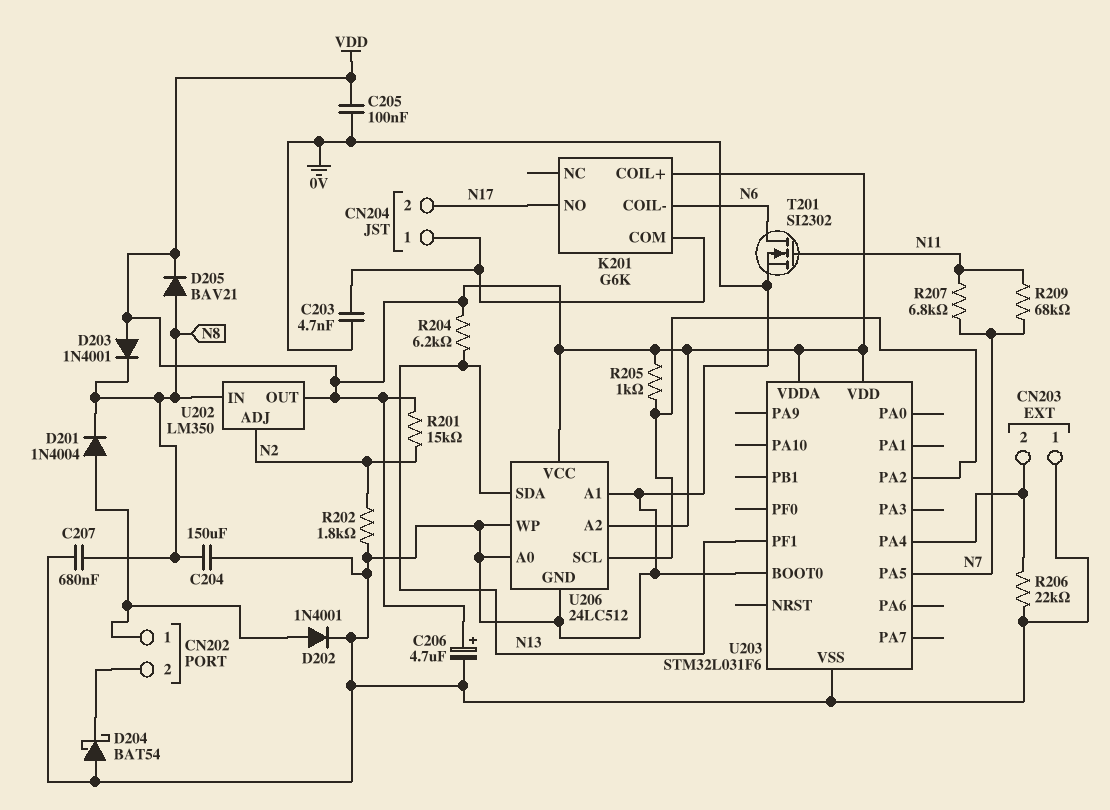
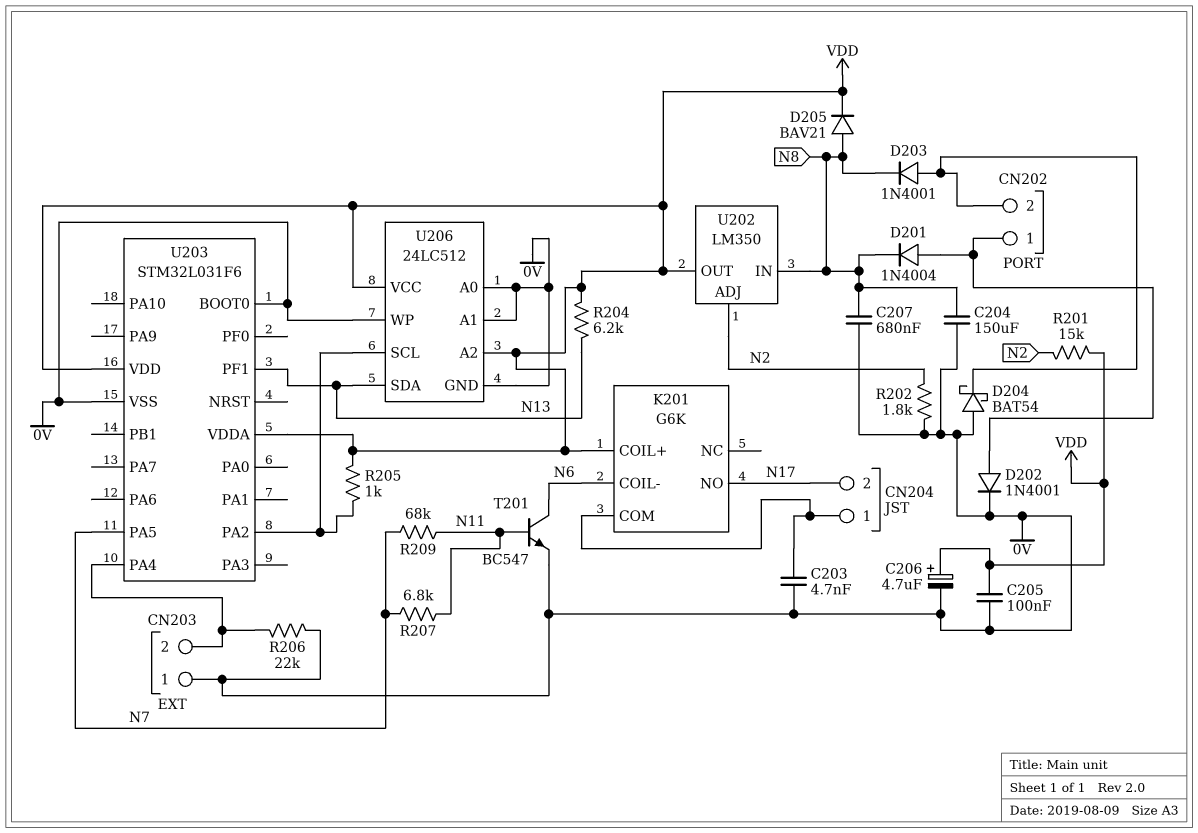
D203: diode 1N4001 (A VDD, K N8) -> diode 1N4001 (A CN202/2, K N8)
T201: NMOS SI2302 (G N11, D N6, S 0V) -> NPN BC547 (B N11, C N6, E 0V)

